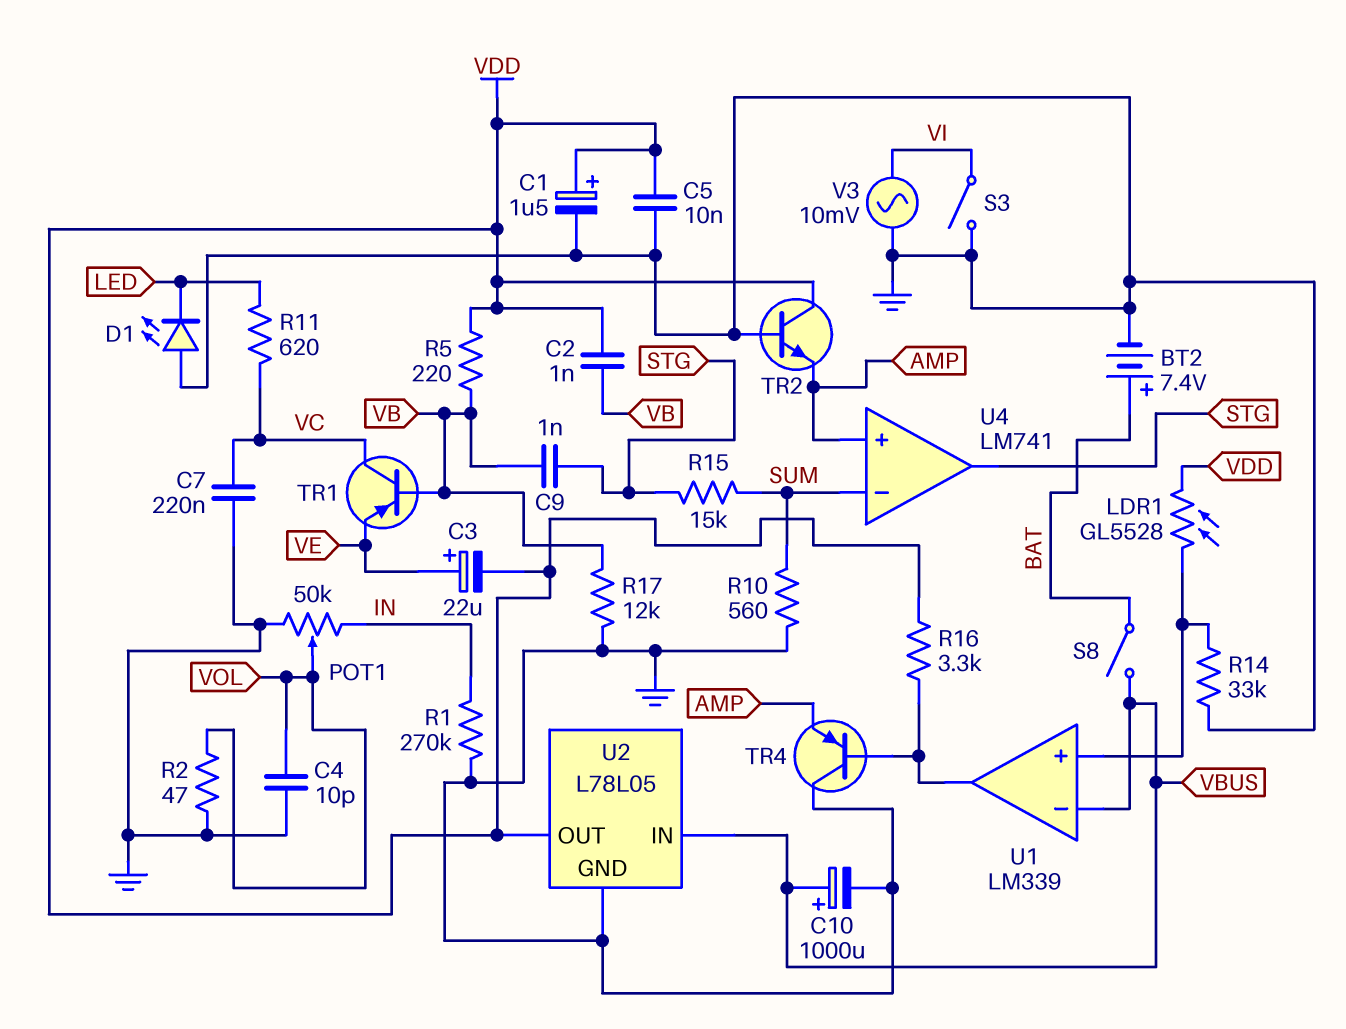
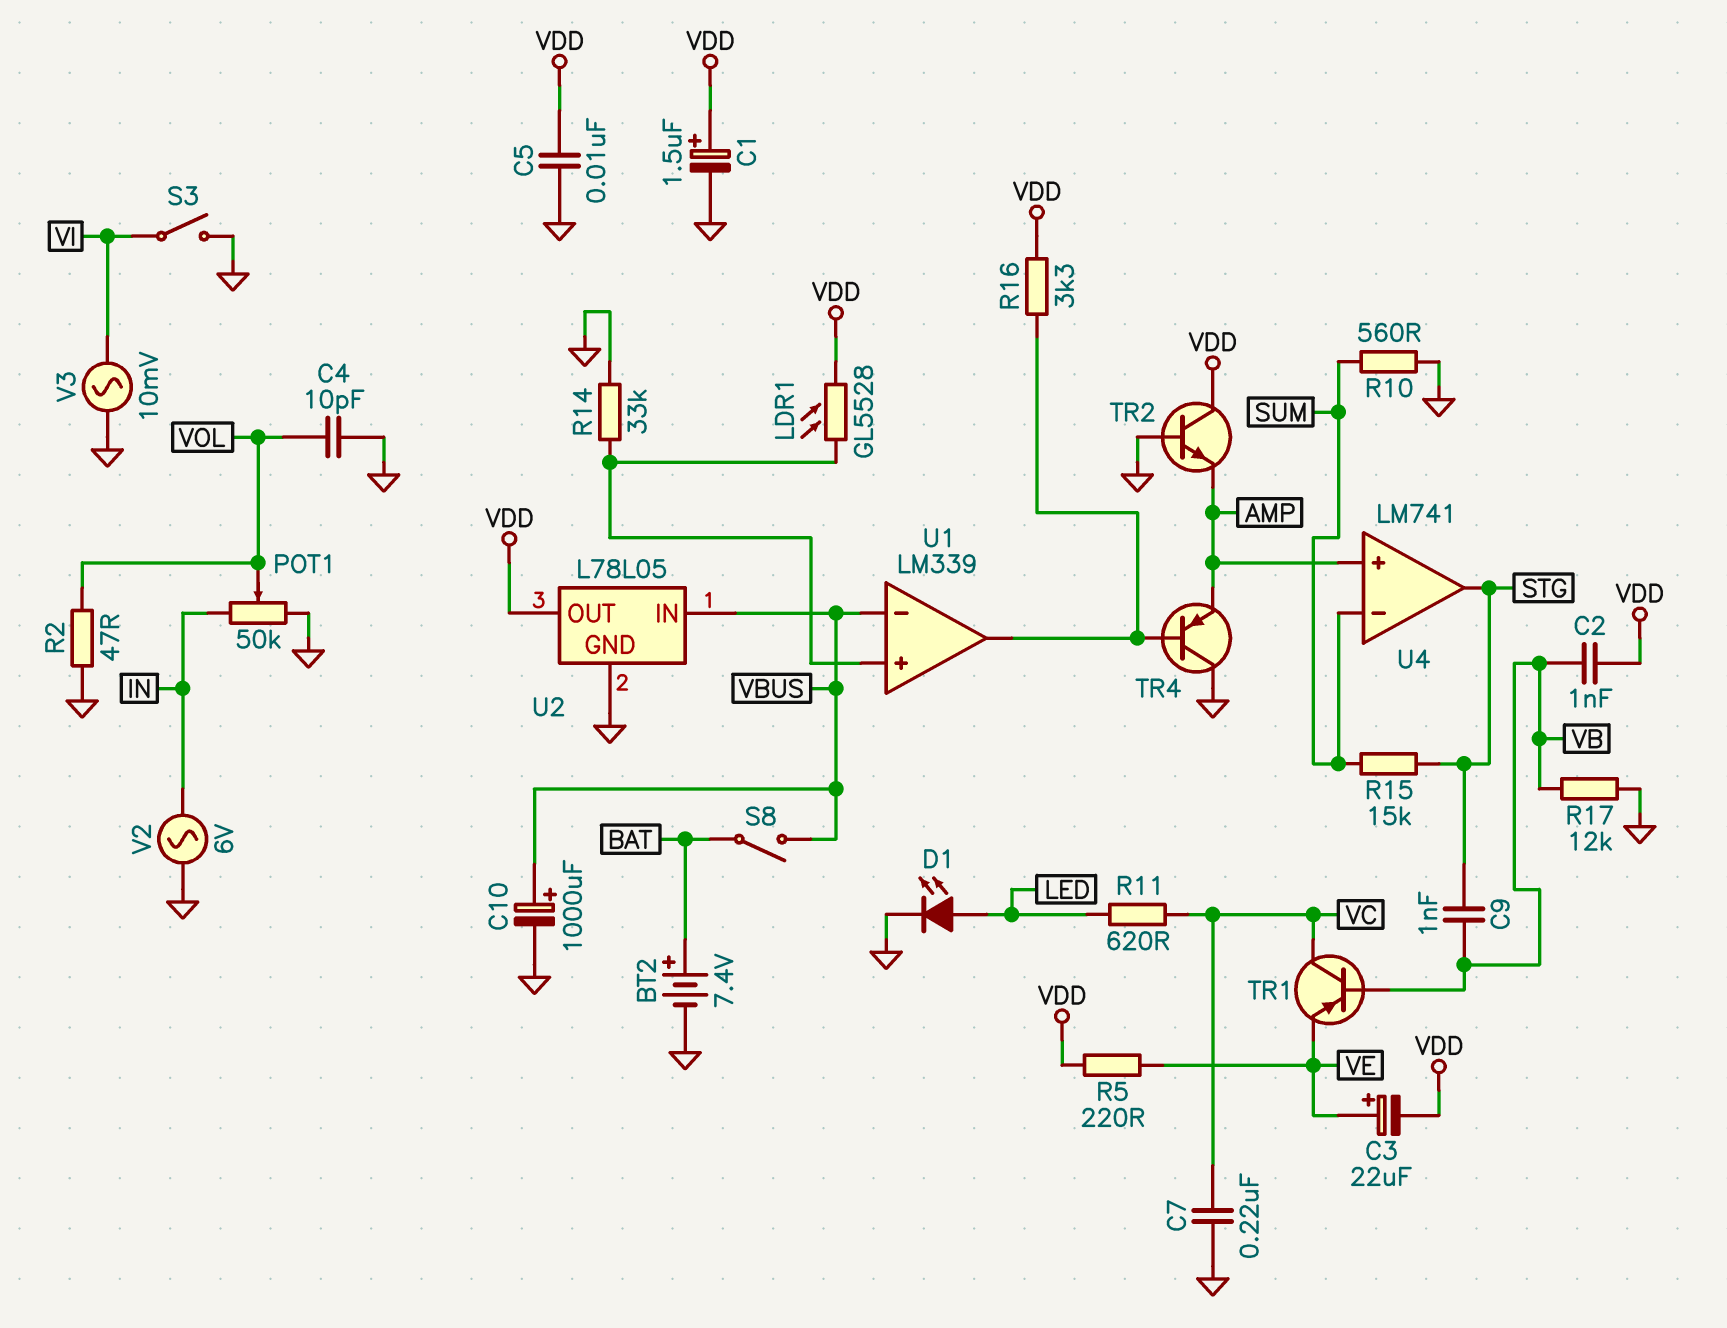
D1: LED (A GND, K LED) -> LED (A LED, K GND)
R1: 270k (GND, IN) -> none
R5: 220 (VB, VDD) -> 220 (VDD, VE)
V2: none -> AC 6V (GND, IN)

